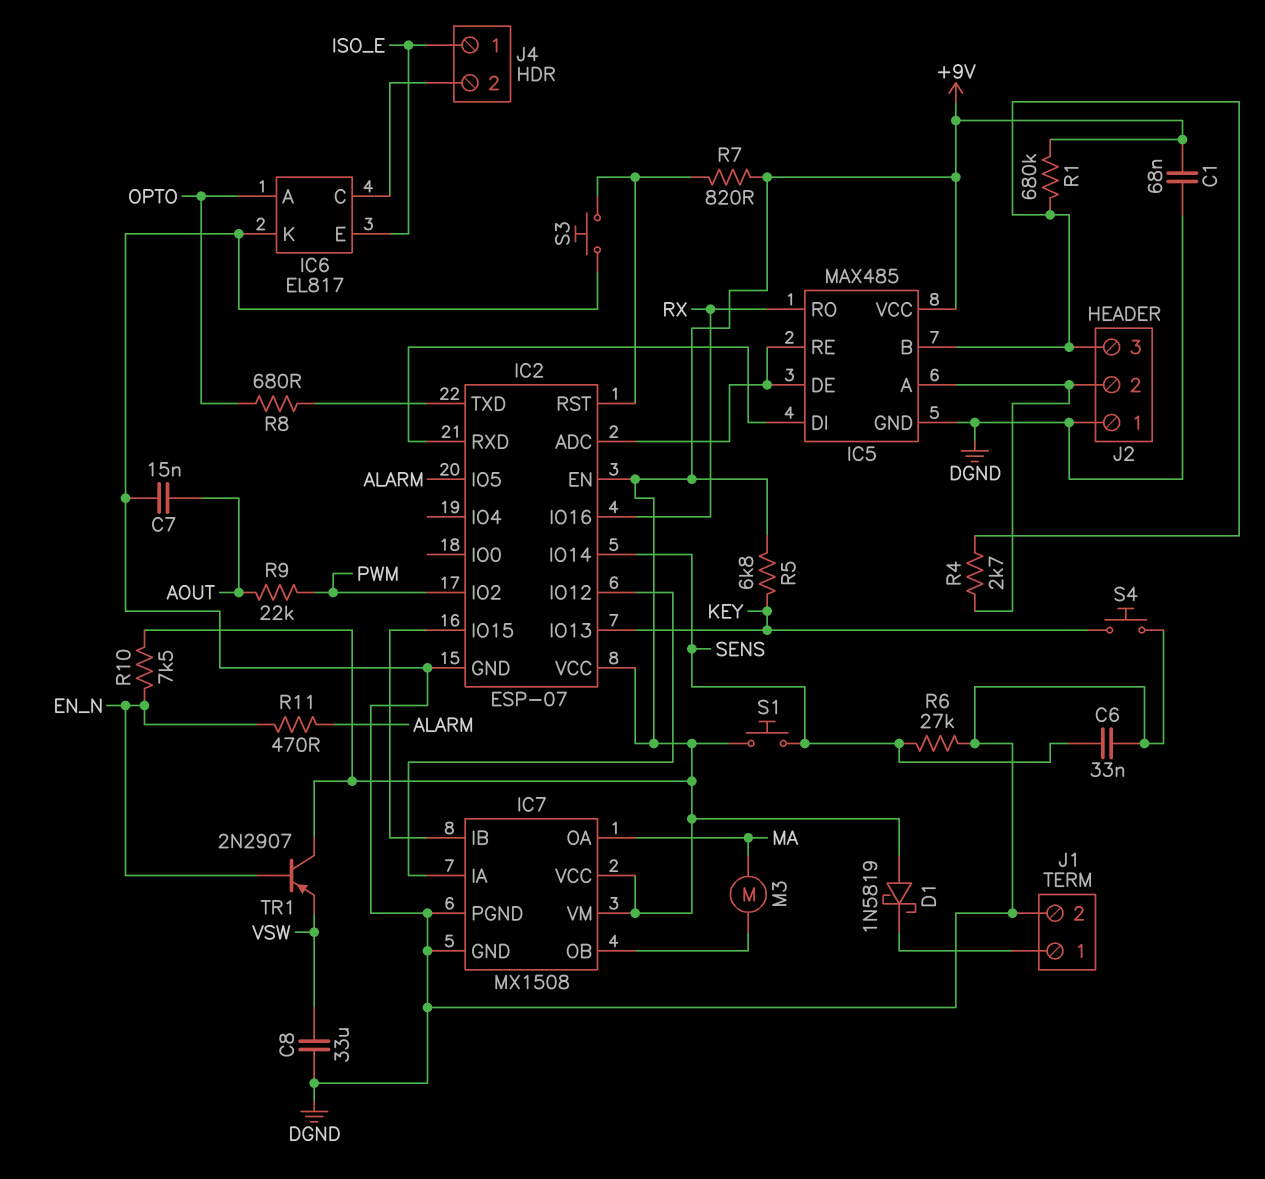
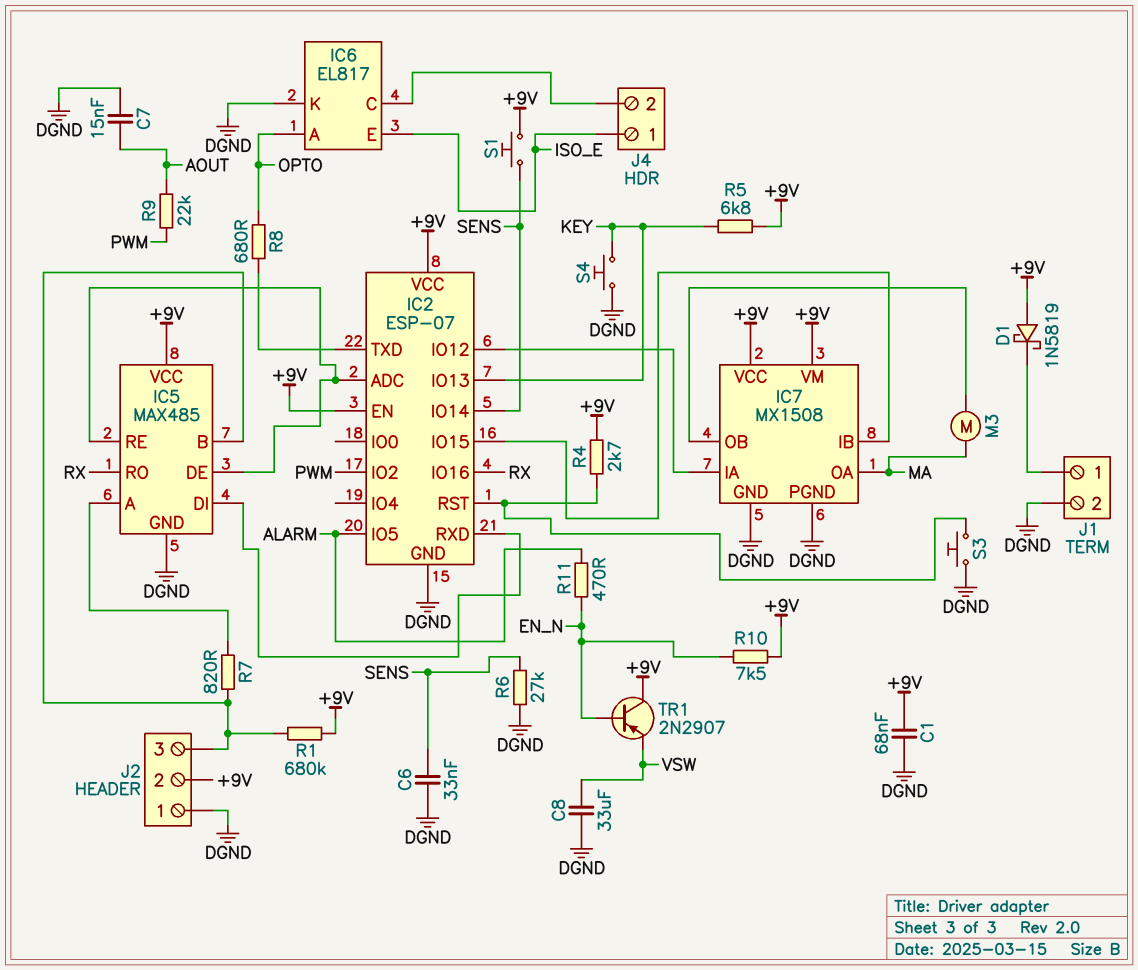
J2 pin 2: IC5/A -> +9V
R4: 2.7k (IC5/A, IC5/B) -> 2.7k (+9V, IC2/RST)
R7: 820 (+9V, IC2/RST) -> 820 (IC5/A, IC5/B)

